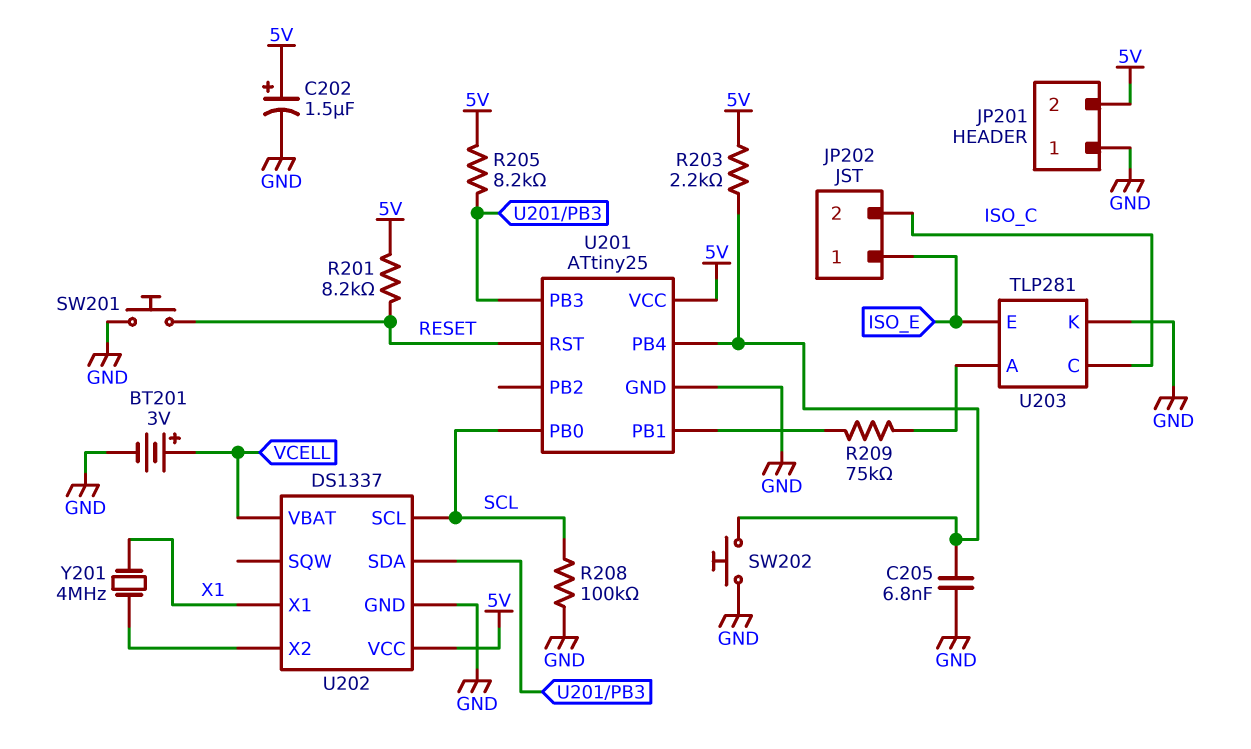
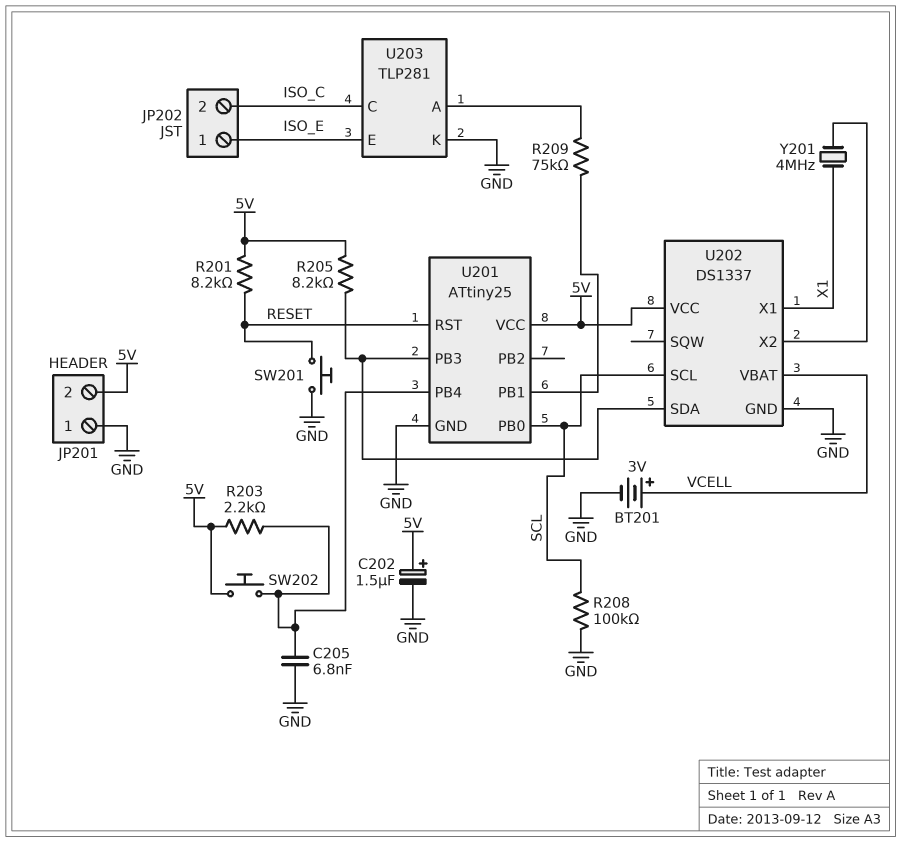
SW202: button (GND, U201/PB4) -> button (5V, U201/PB4)

